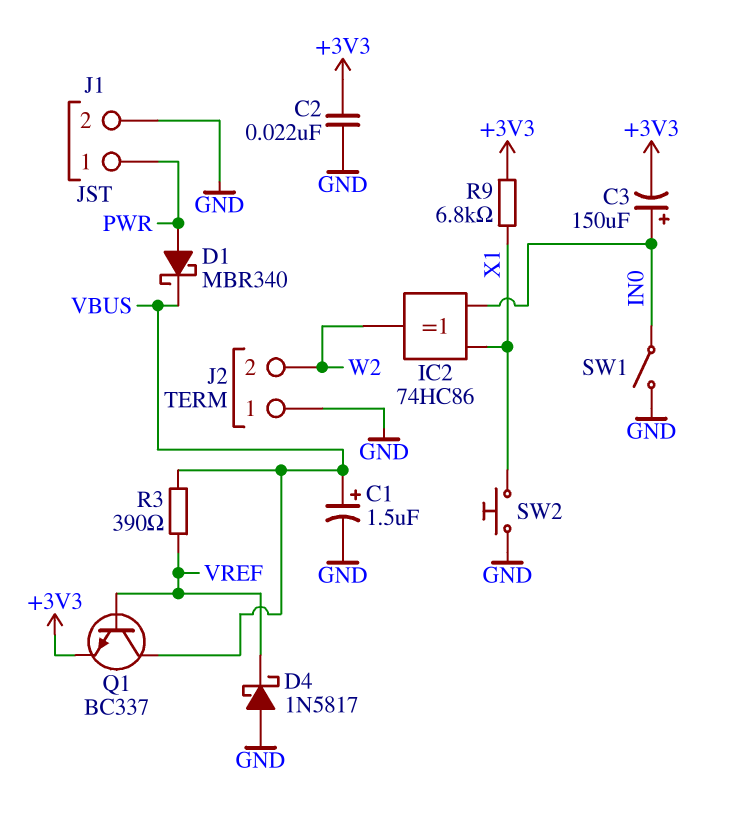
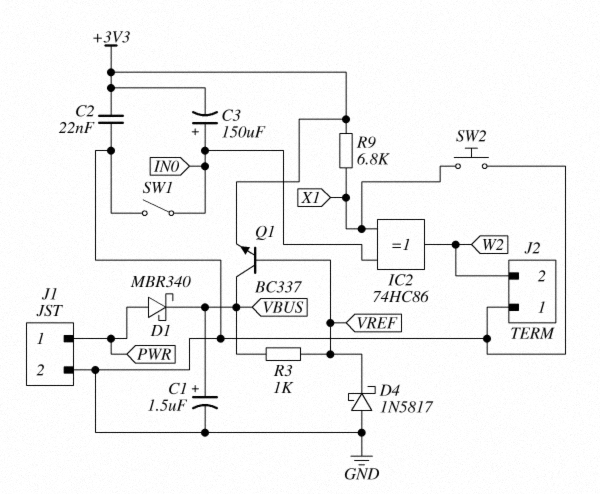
R3: 390 (VBUS, VREF) -> 1k (VBUS, VREF)

